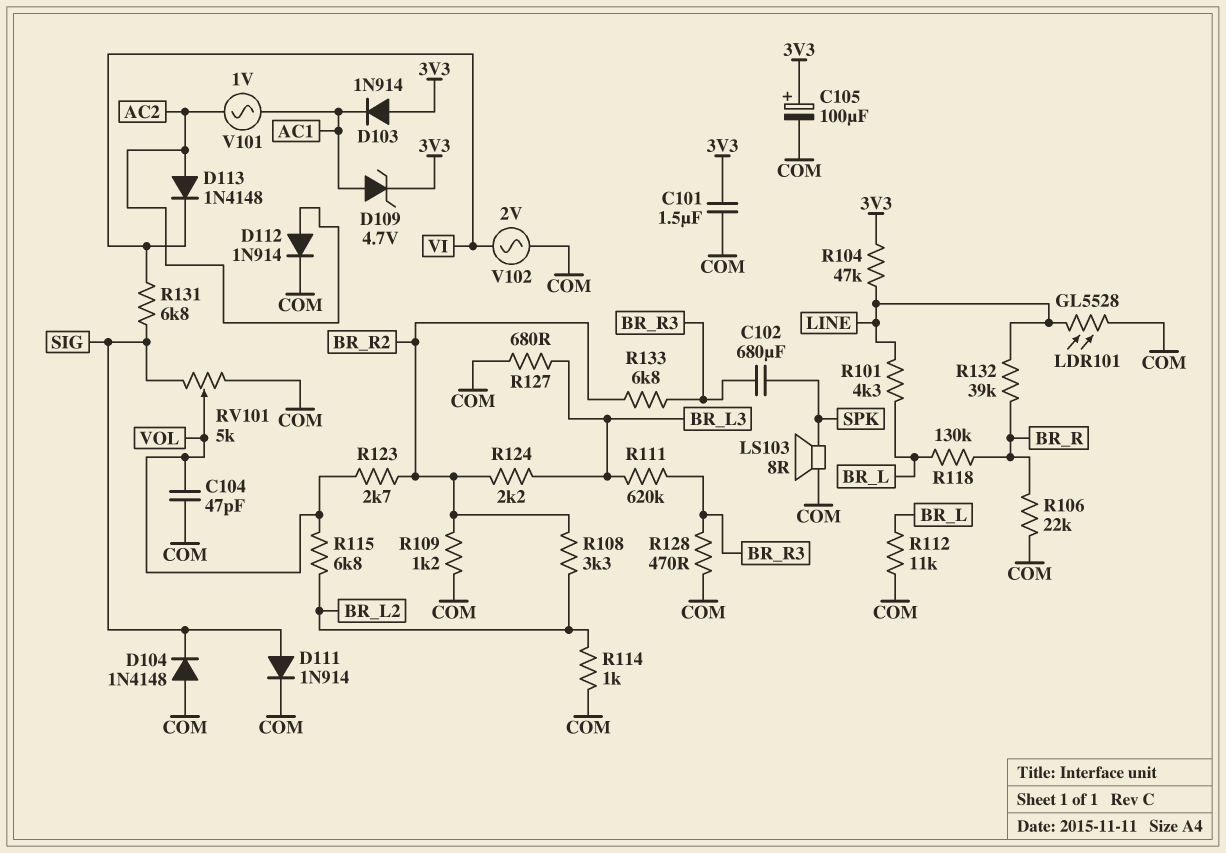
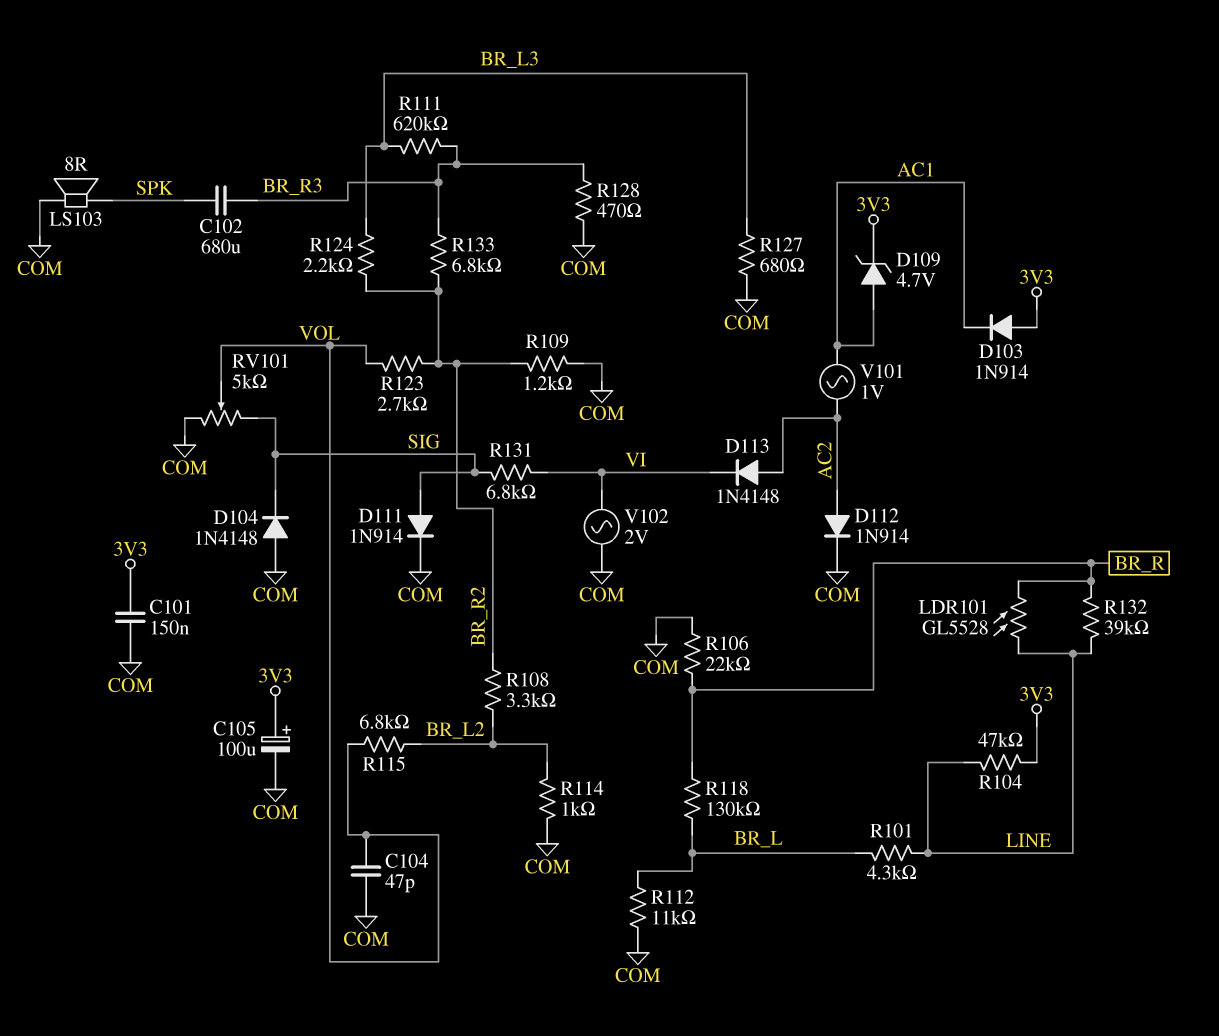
C101: 1.5uF (3V3, COM) -> 150nF (3V3, COM)
LDR101: GL5528 (COM, LINE) -> GL5528 (BR_R, LINE)

